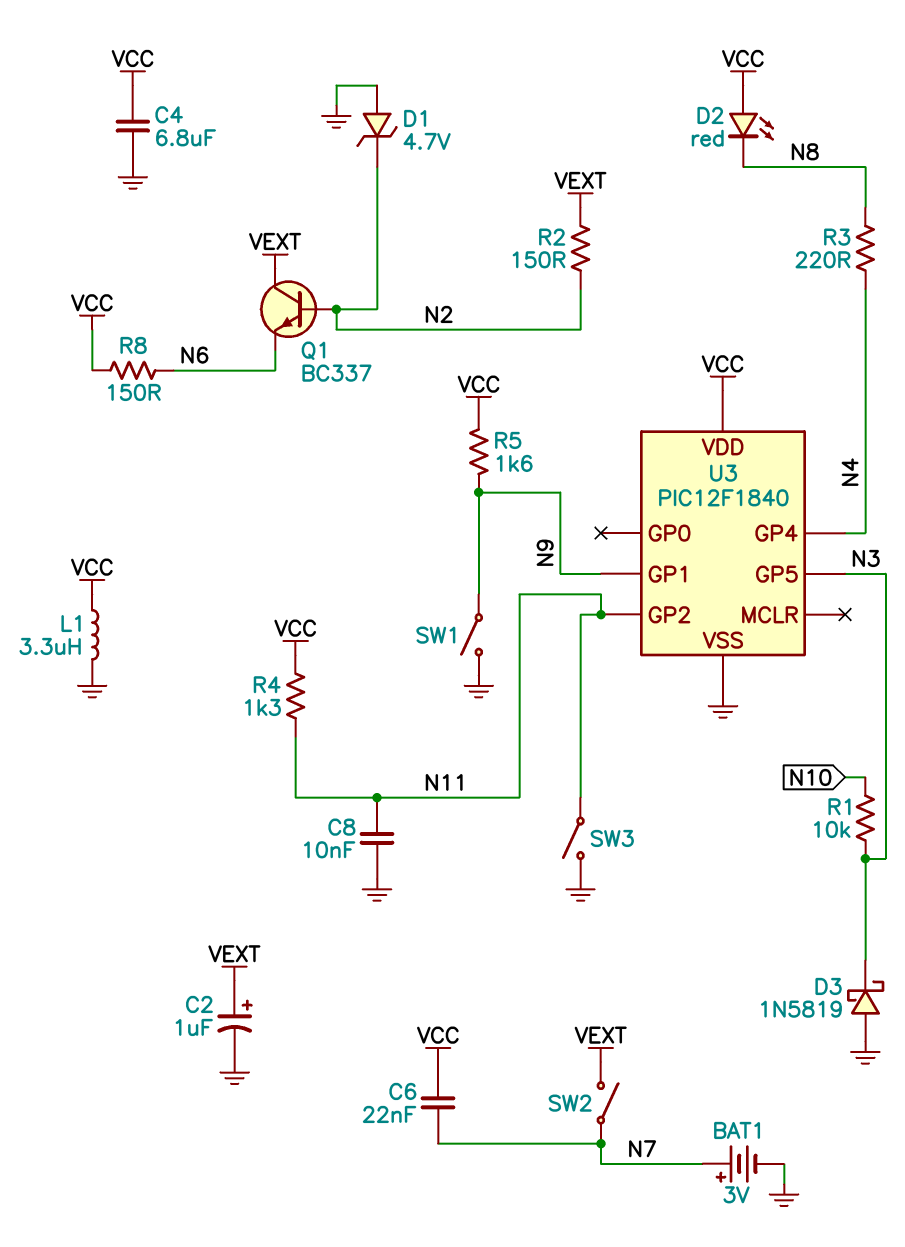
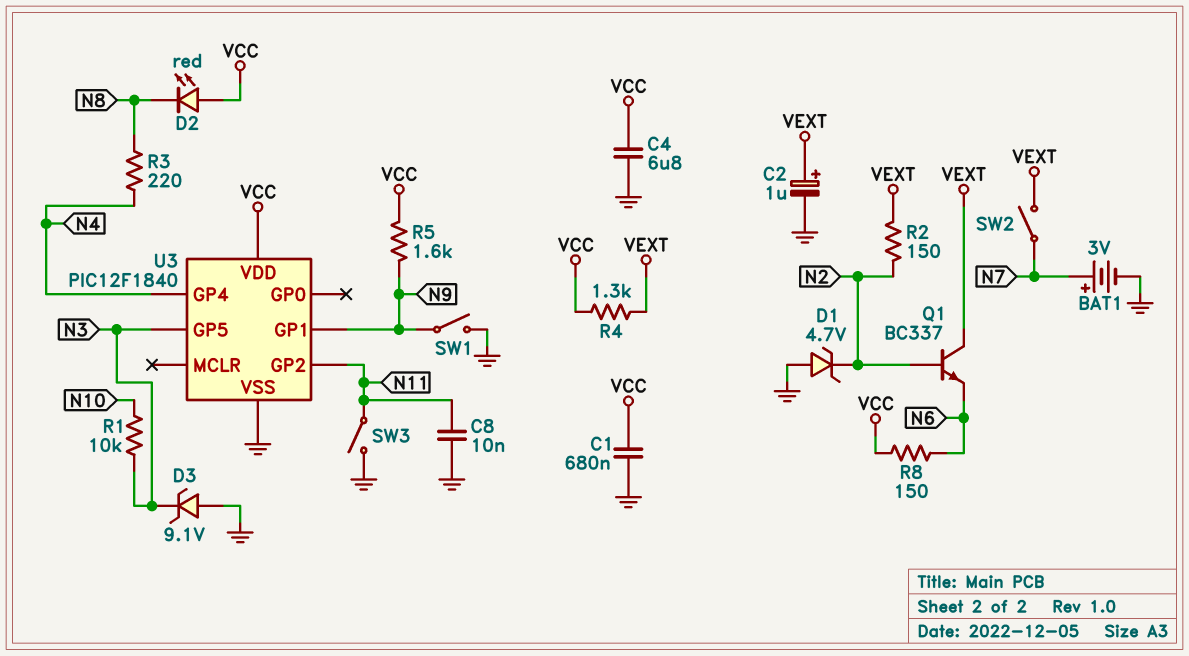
C1: none -> 680nF (GND, VCC)
C6: 22nF (N7, VCC) -> none
D3: schottky 1N5819 (A GND, K N3) -> zener 9.1V (A GND, K N3)
L1: 3.3uH (GND, VCC) -> none
R4: 1.3k (N11, VCC) -> 1.3k (VCC, VEXT)

